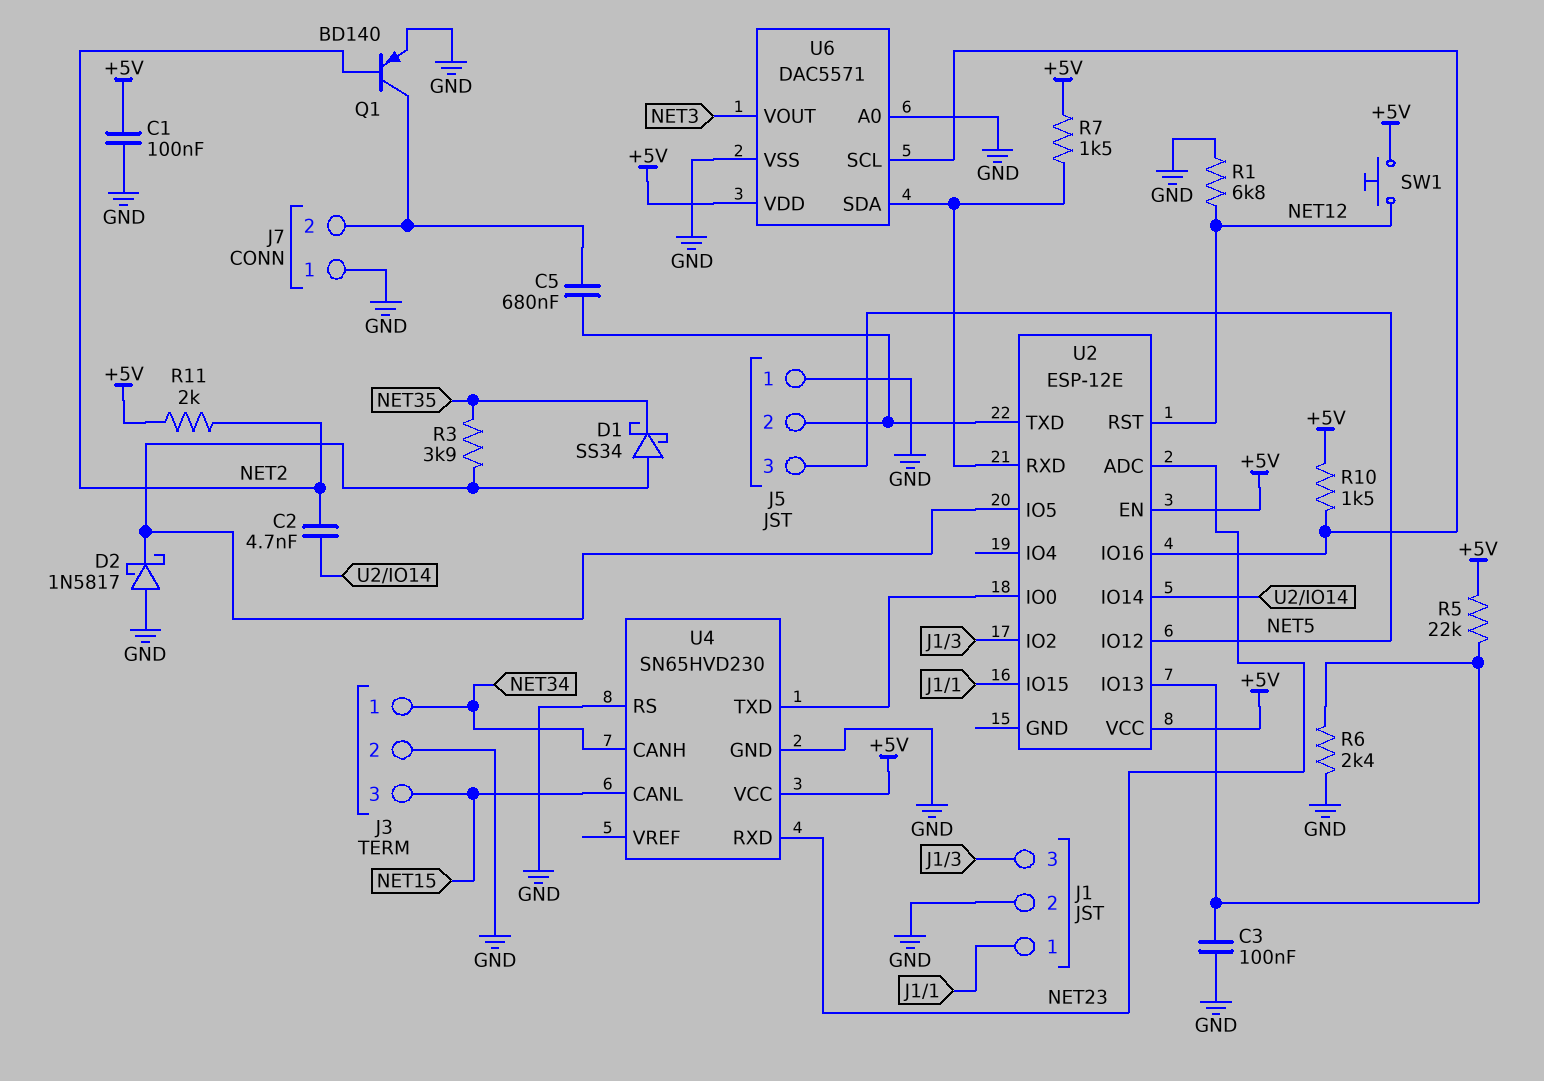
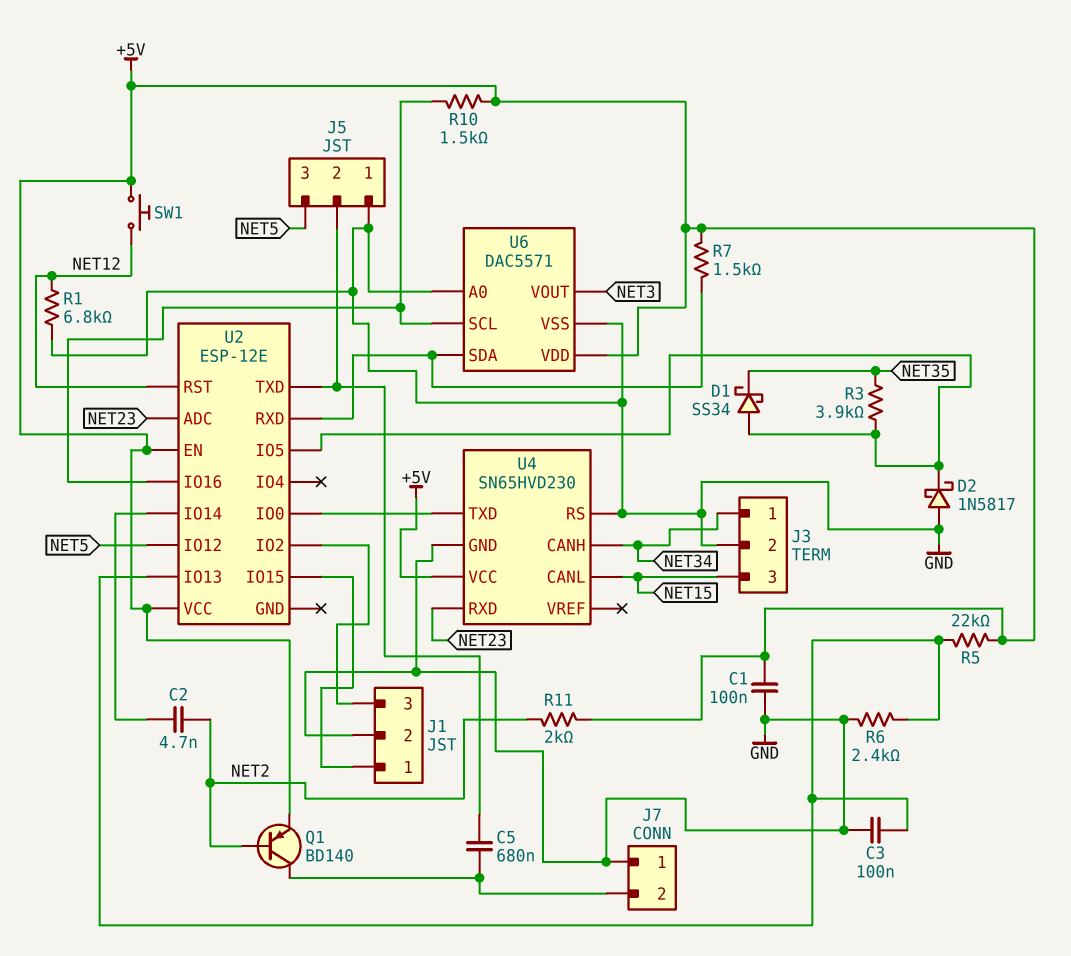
Q1: PNP BD140 (B NET2, C J7/2, E GND) -> PNP BD140 (B NET2, C J7/2, E +5V)

